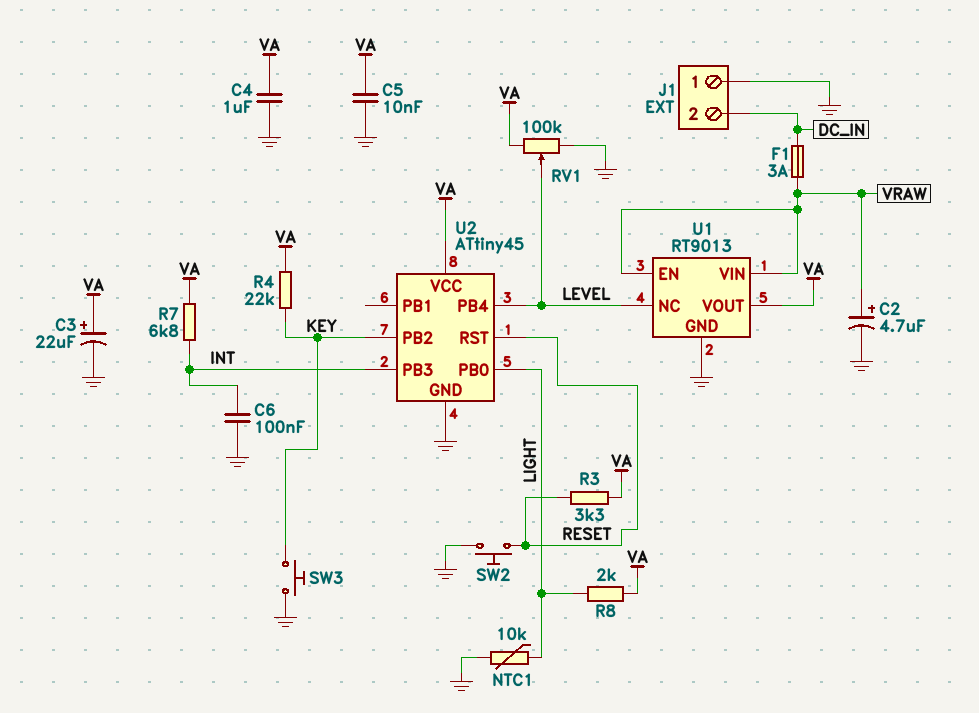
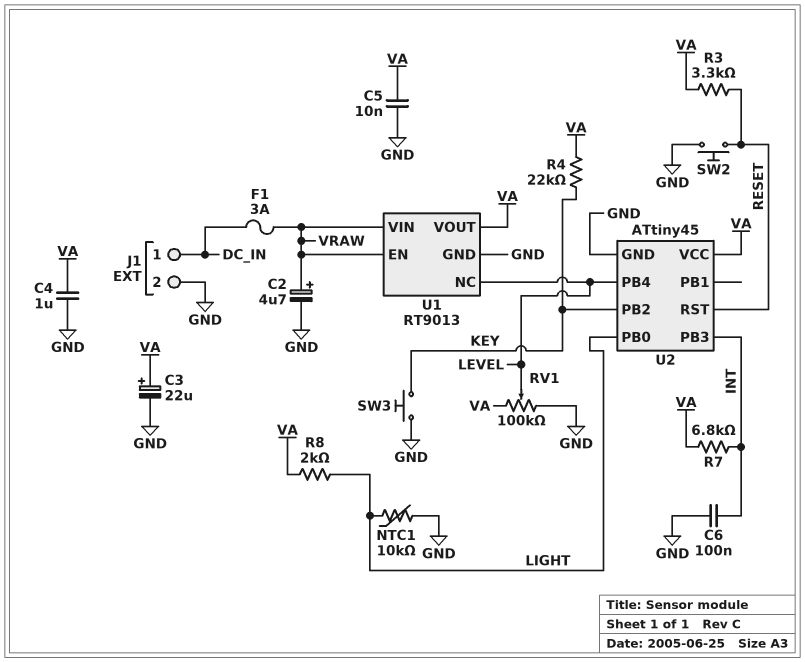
J1 pin 1: GND -> DC_IN
J1 pin 2: DC_IN -> GND

